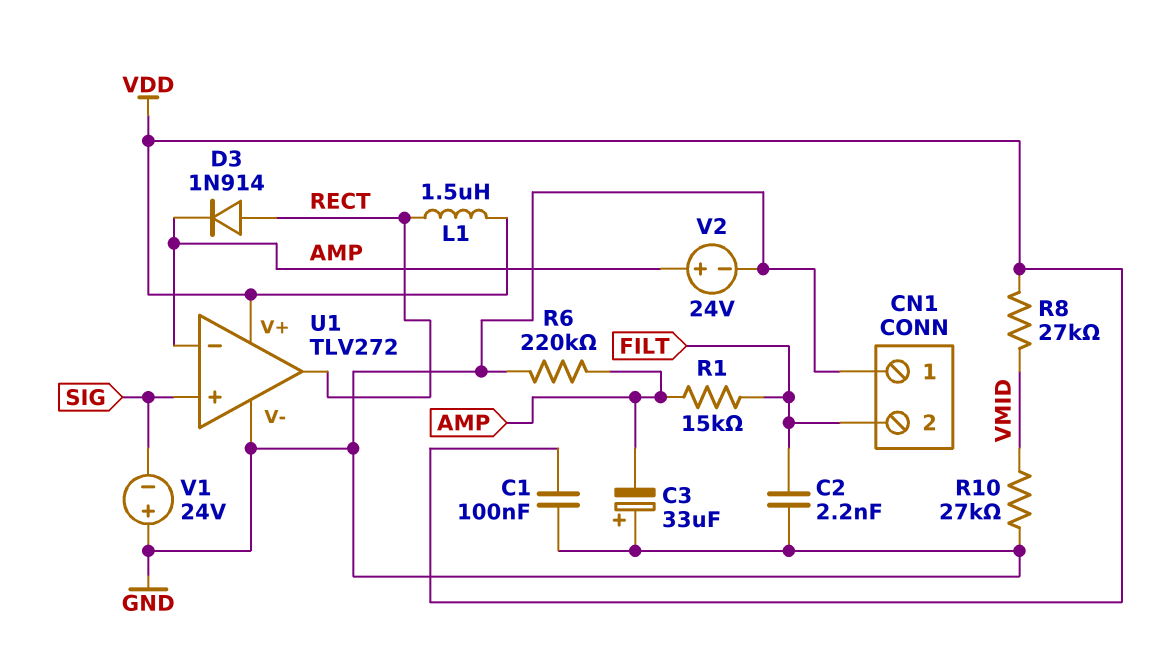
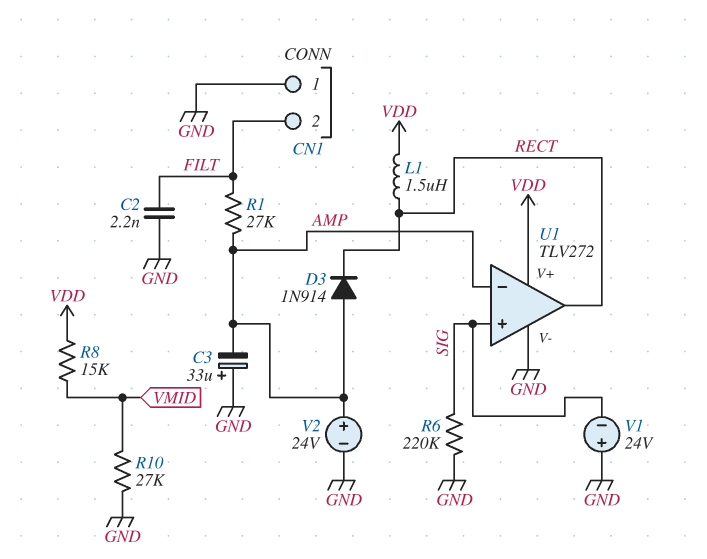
C1: 100nF (GND, VDD) -> none
D3: diode 1N914 (A RECT, K AMP) -> diode 1N914 (A AMP, K RECT)
R1: 15k (AMP, FILT) -> 27k (AMP, FILT)
R6: 220k (AMP, GND) -> 220k (GND, SIG)
R8: 27k (VDD, VMID) -> 15k (VDD, VMID)

